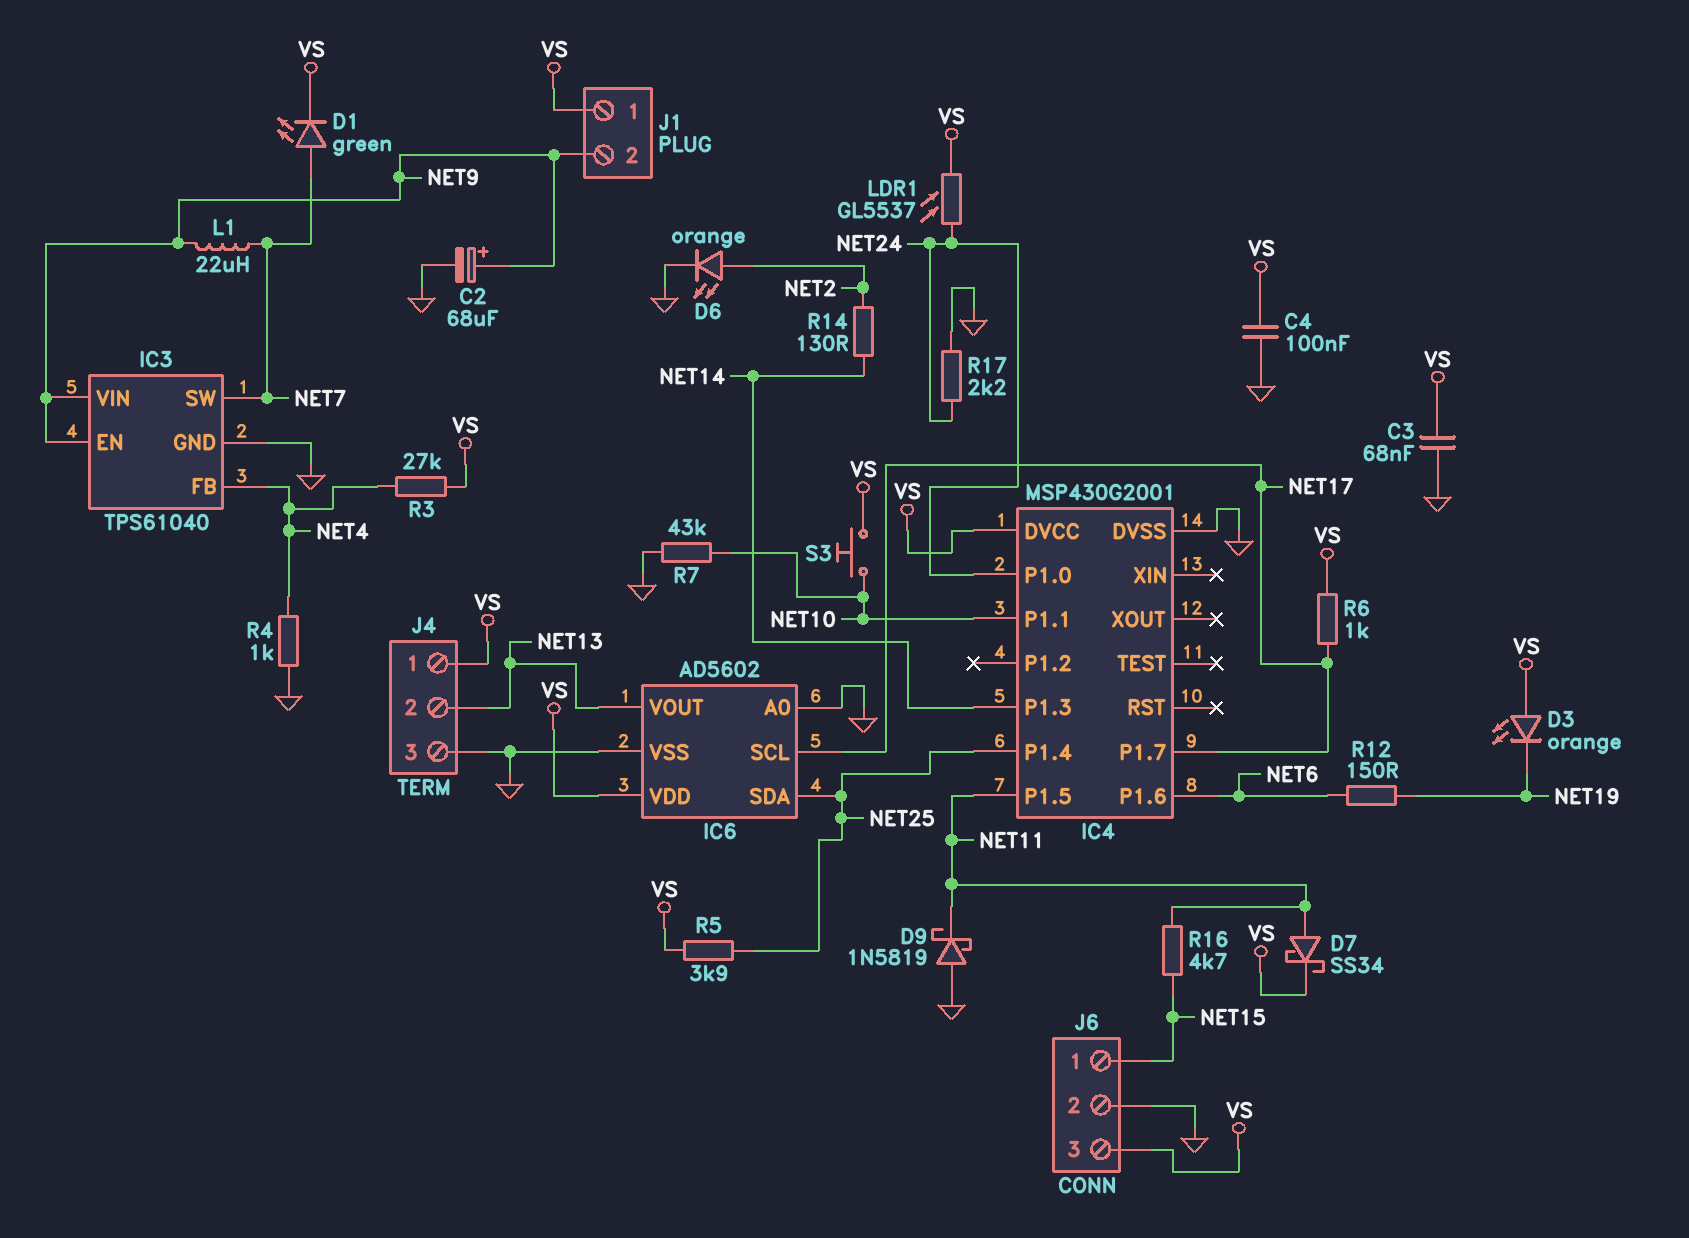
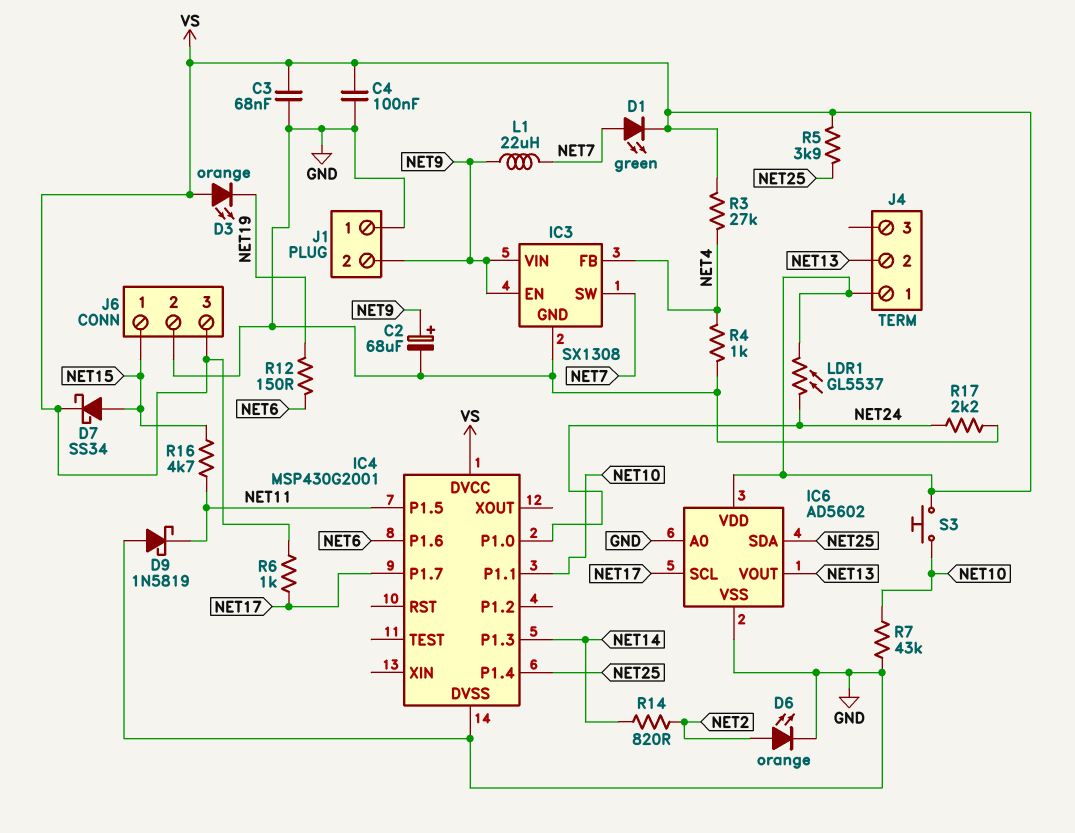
D7: schottky SS34 (A NET11, K VS) -> schottky SS34 (A NET15, K VS)
IC3: TPS61040 -> SX1308
J1 pin 1: VS -> GND
J4 pin 3: GND -> none
R14: 130 (NET2, NET14) -> 820 (NET2, NET14)

